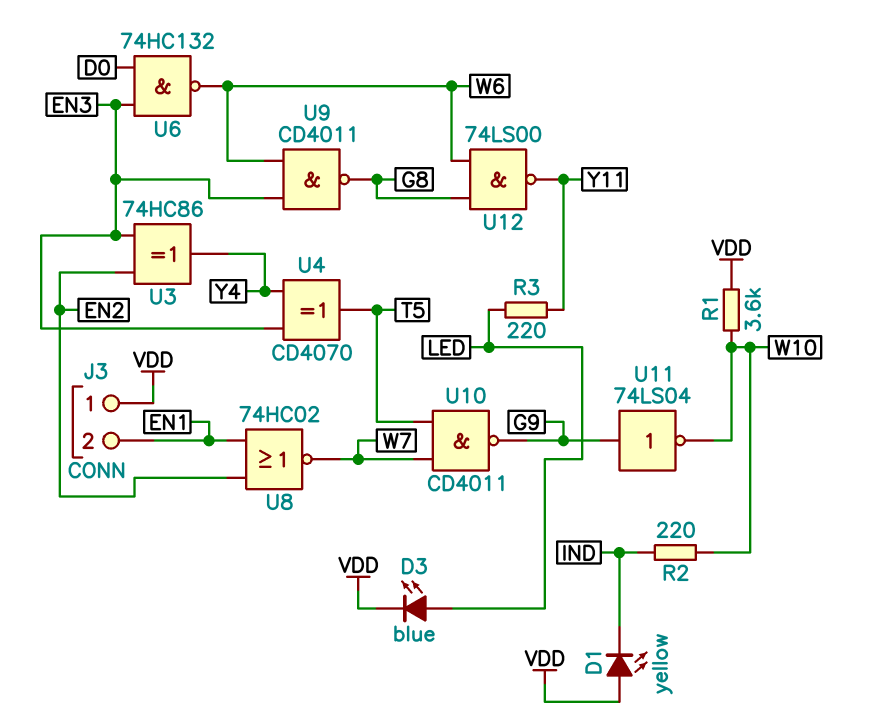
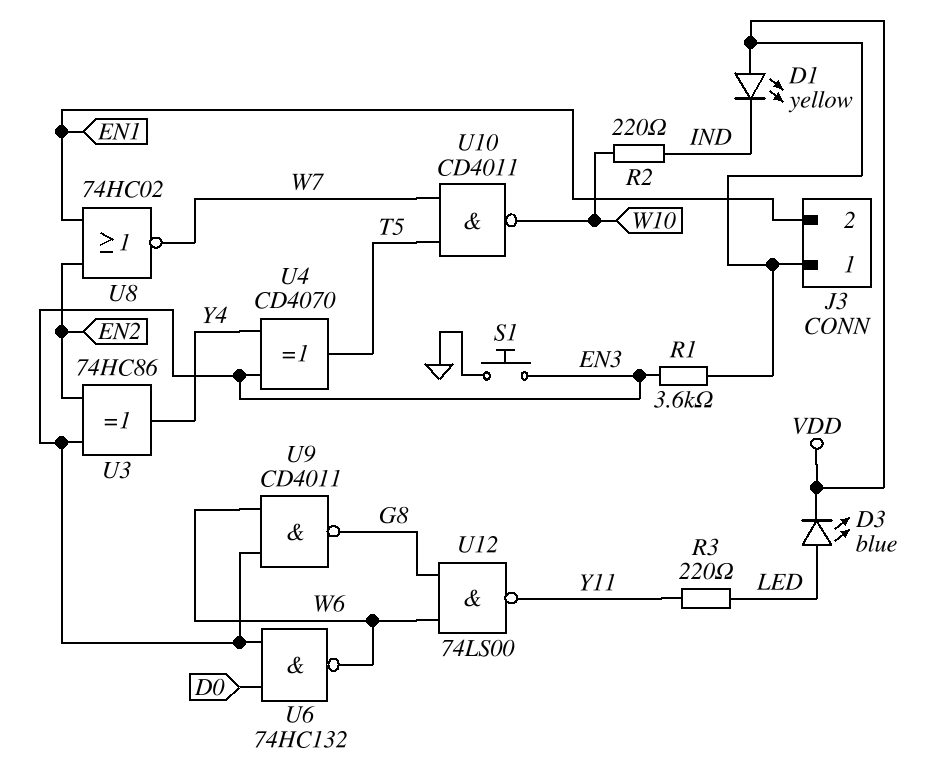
R1: 3.6k (VDD, W10) -> 3.6k (EN3, VDD)
S1: none -> button (EN3, GND)
U10: NAND CD4011 (in T5, in W7, out G9) -> NAND CD4011 (in T5, in W7, out W10)
U11: NOT 74LS04 (in G9, out W10) -> none

